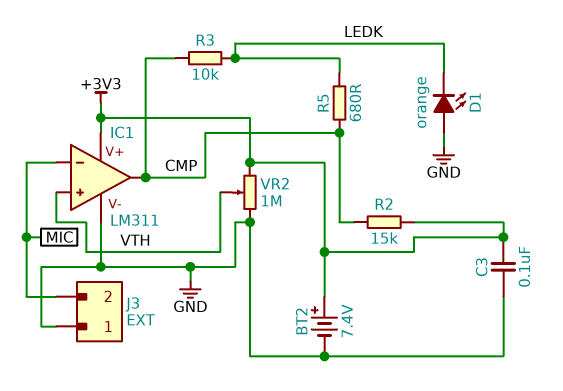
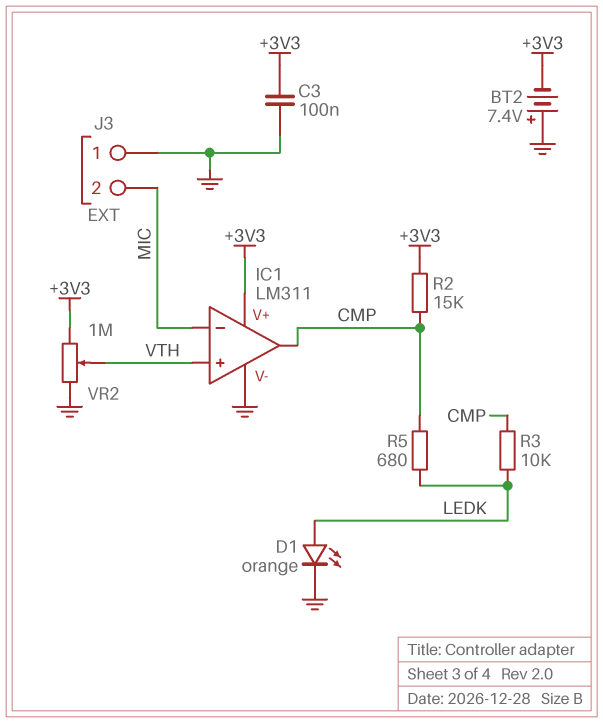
BT2: 7.4V (plus +3V3, minus GND) -> 7.4V (plus GND, minus +3V3)
D1: LED orange (A GND, K LEDK) -> LED orange (A LEDK, K GND)

